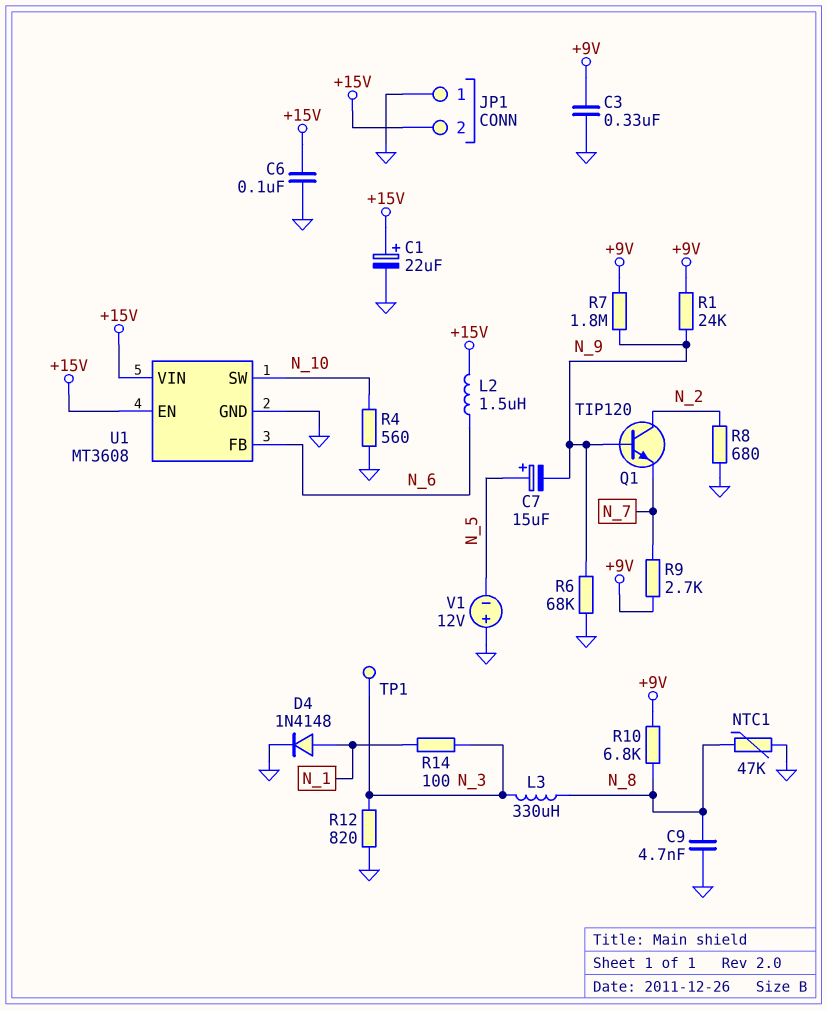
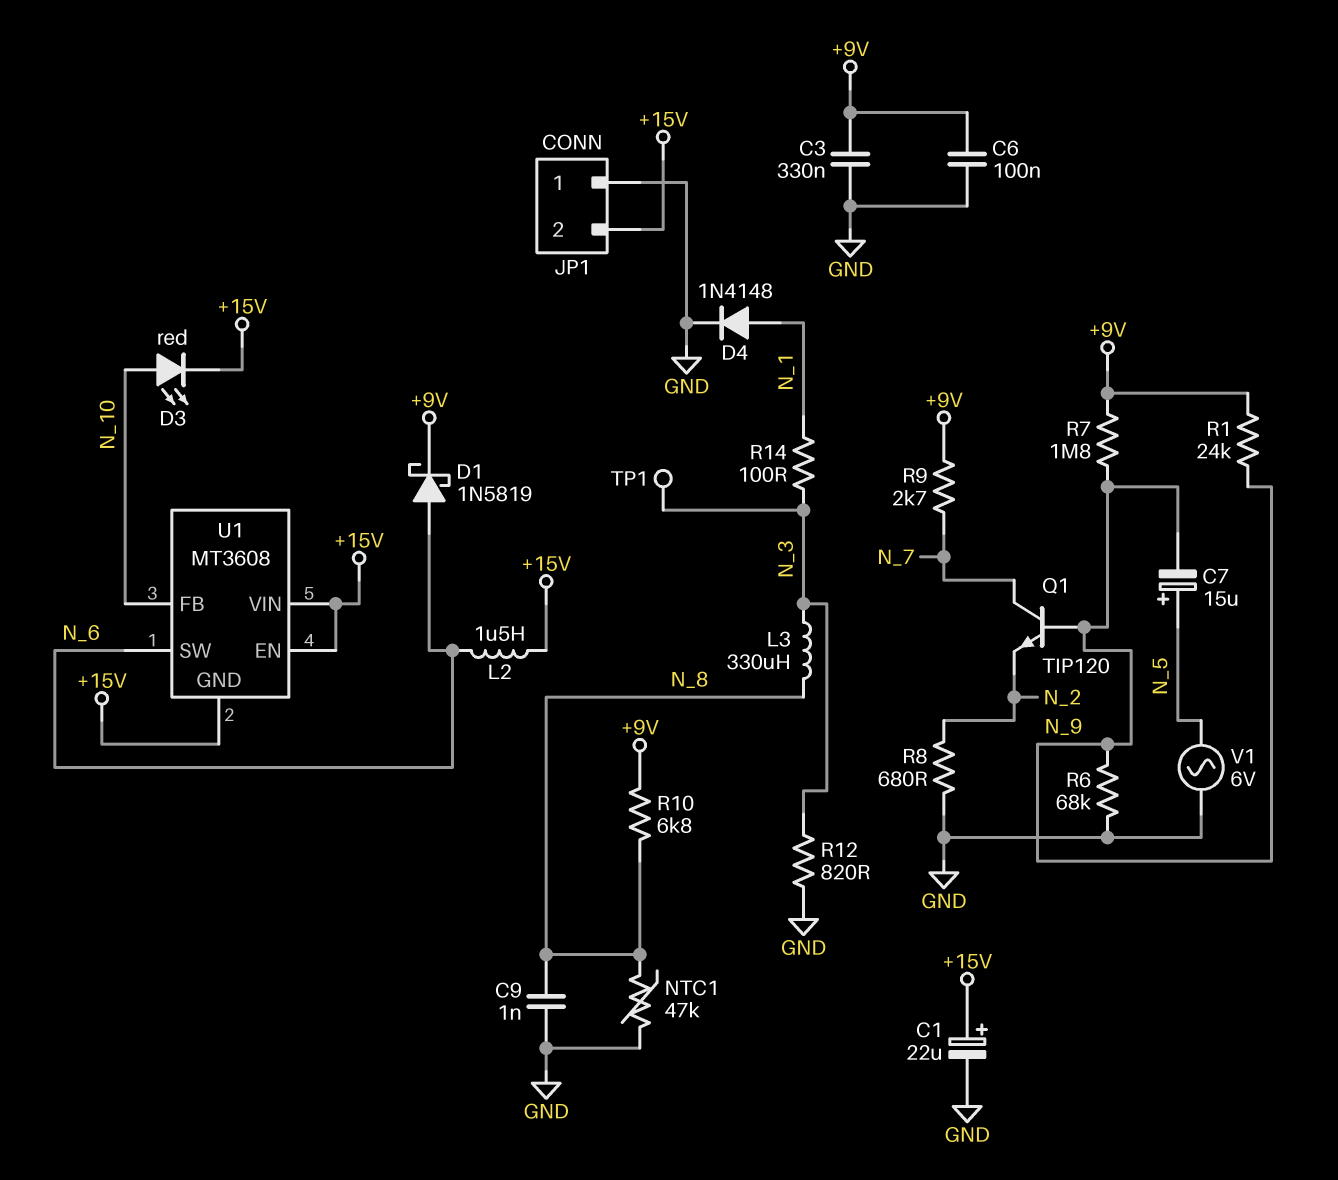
C6: 100nF (+15V, GND) -> 100nF (+9V, GND)
C9: 4.7nF (GND, N_8) -> 1nF (GND, N_8)
D1: none -> schottky 1N5819 (A N_6, K +9V)
D3: none -> LED red (A N_10, K +15V)
Q1: NPN TIP120 (B N_9, C N_2, E N_7) -> NPN TIP120 (B N_9, C N_7, E N_2)
R4: 560 (GND, N_10) -> none
U1 pin FB: N_6 -> N_10
U1 pin GND: GND -> +15V
U1 pin SW: N_10 -> N_6
V1: 12V (plus GND, minus N_5) -> AC 6V (GND, N_5)

